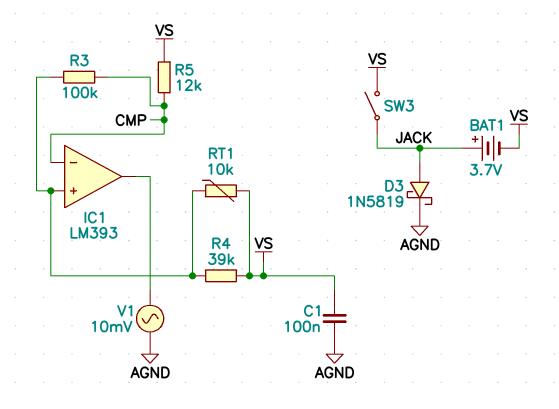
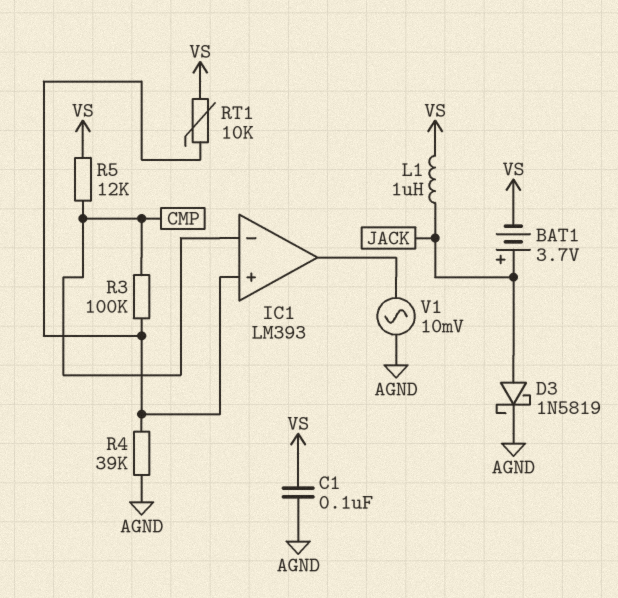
L1: none -> 1uH (JACK, VS)
R4: 39k (IC1/in+, VS) -> 39k (AGND, IC1/in+)
SW3: switch (JACK, VS) -> none

